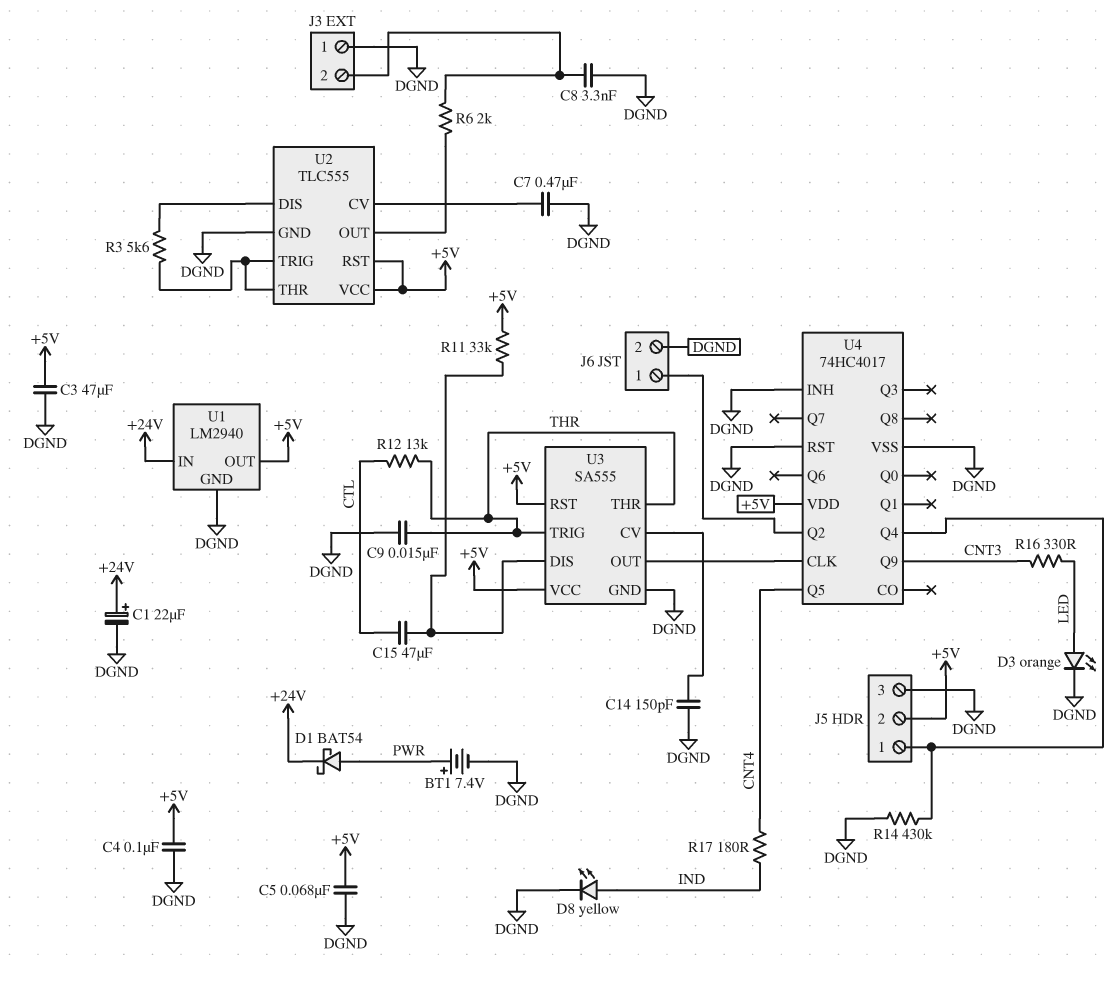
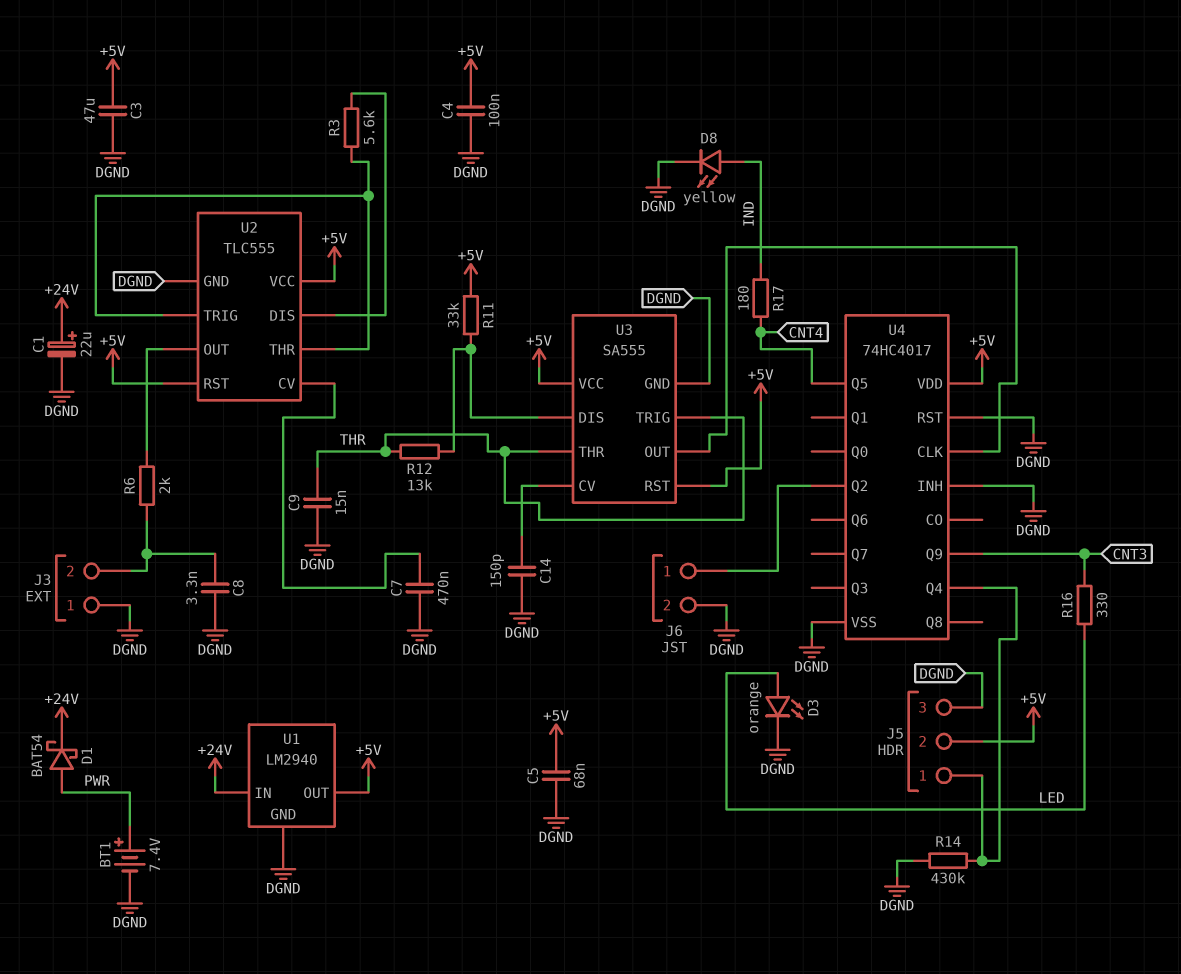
C15: 47uF (CTL, U3/DIS) -> none
R12: 13k (CTL, THR) -> 13k (THR, U3/DIS)

